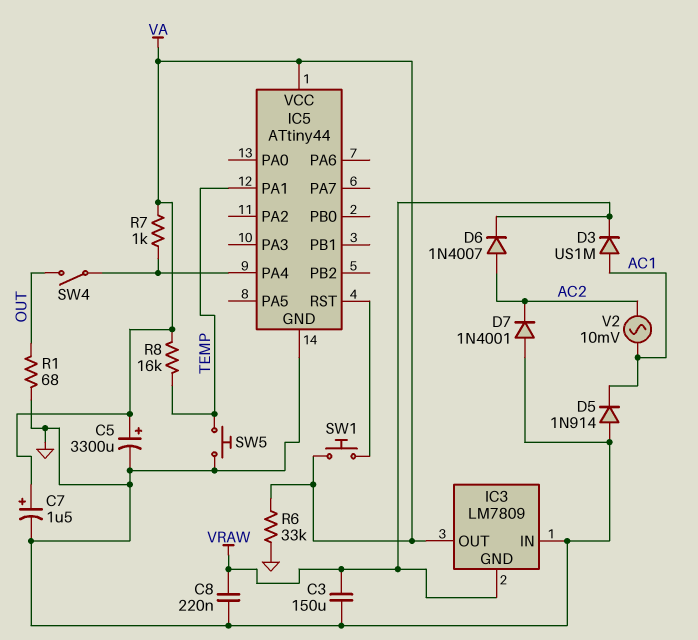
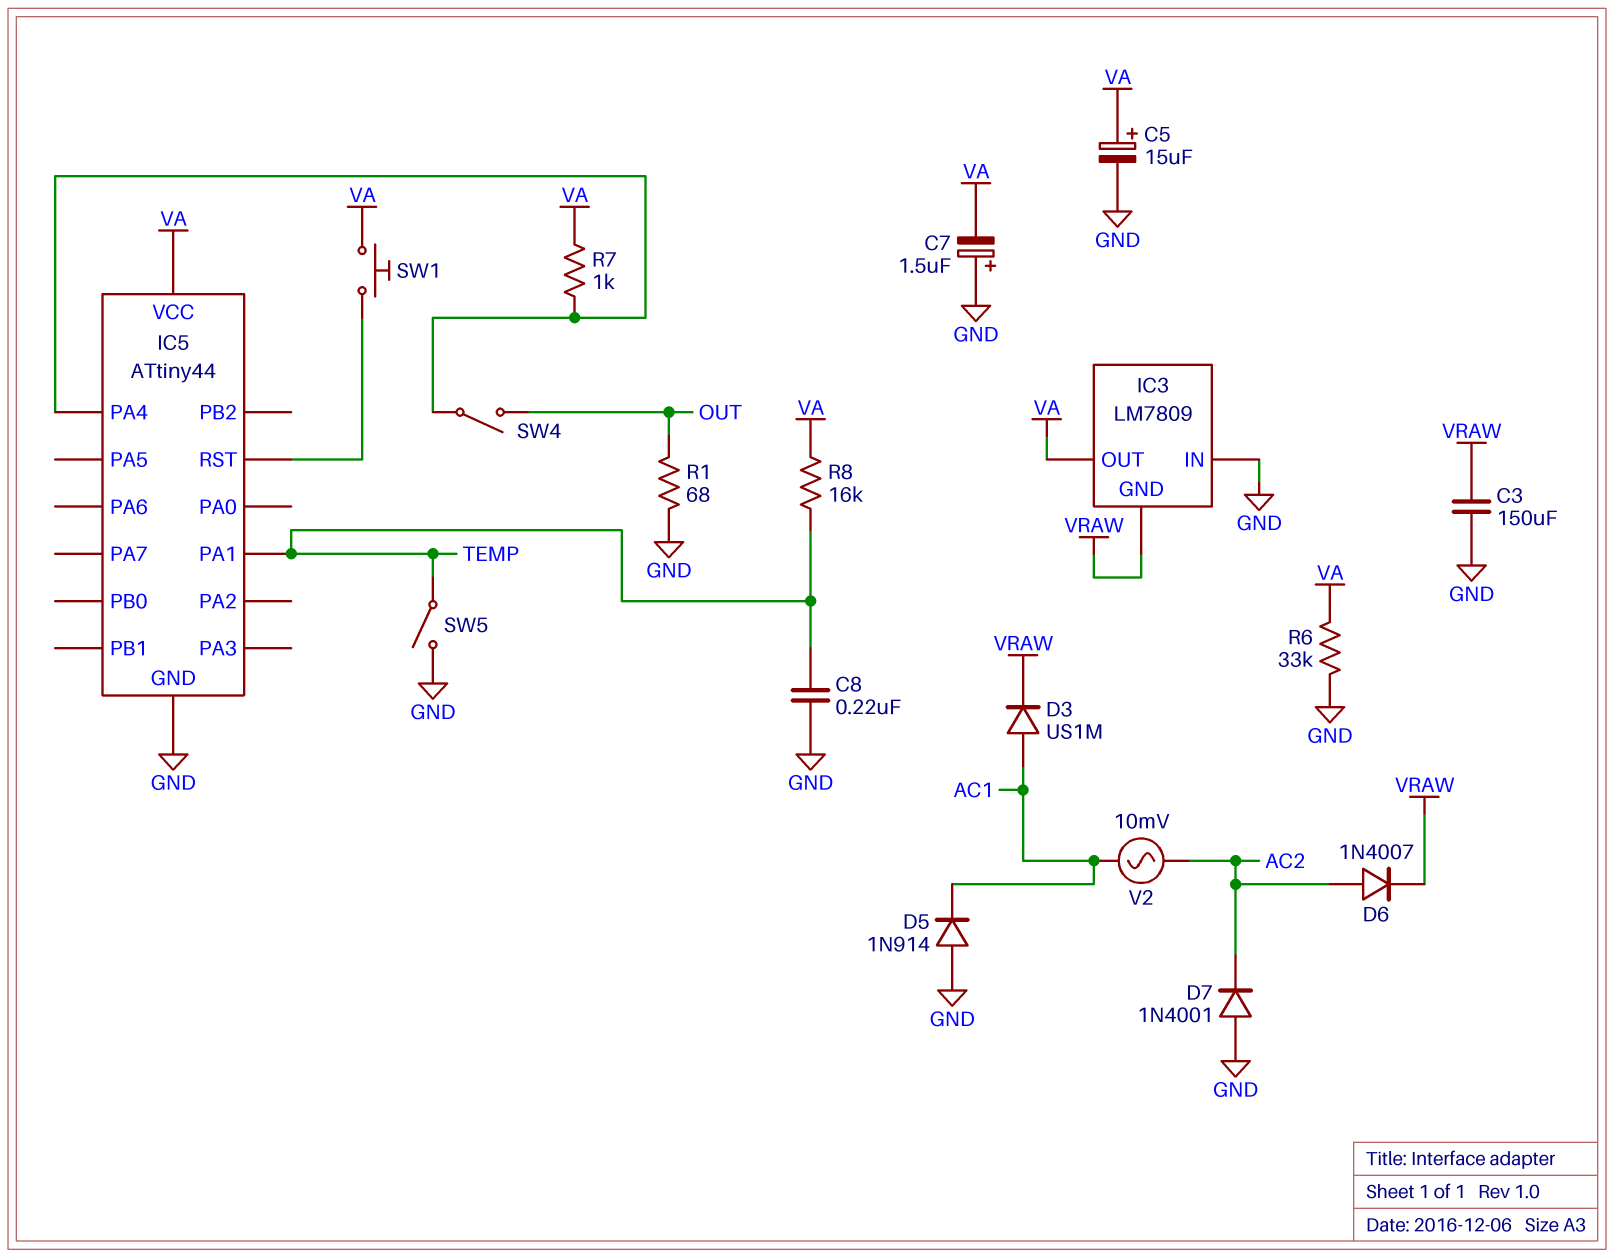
C5: 3300uF (plus VA, minus GND) -> 15uF (plus VA, minus GND)
C7: 1.5uF (plus VA, minus GND) -> 1.5uF (plus GND, minus VA)
C8: 220nF (GND, VRAW) -> 220nF (GND, TEMP)
SW5: button (GND, TEMP) -> switch (GND, TEMP)

